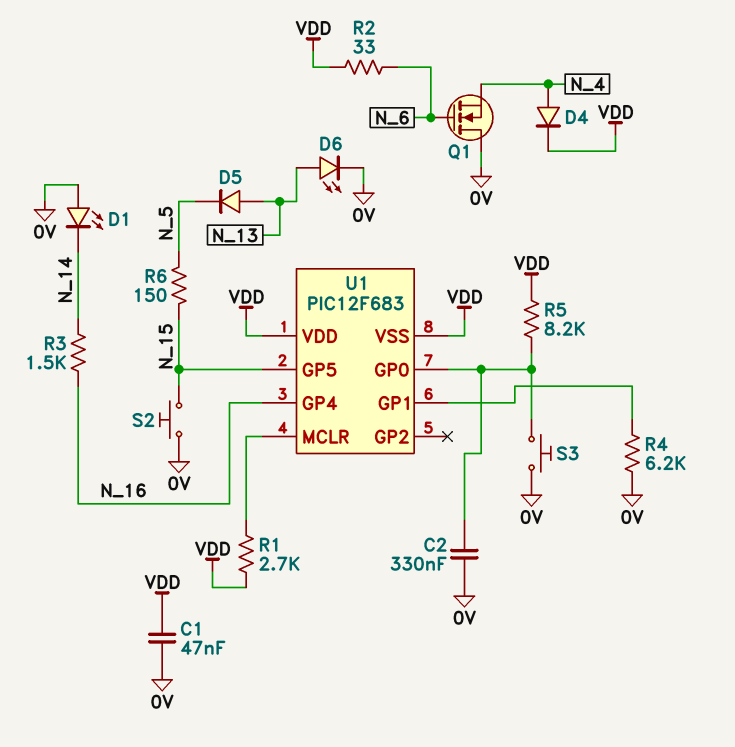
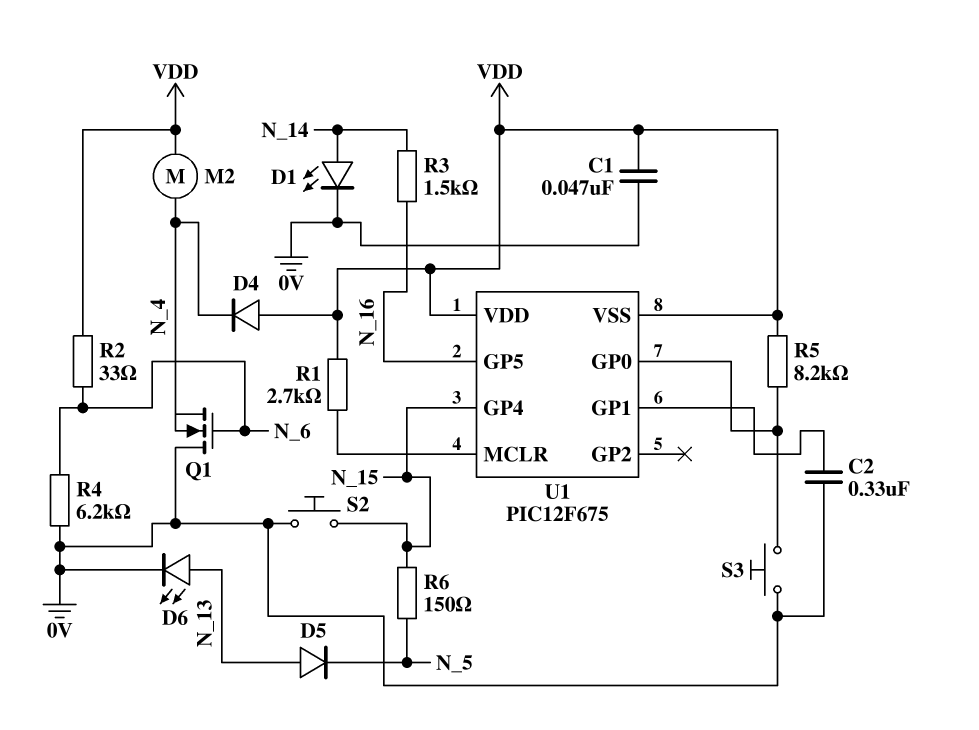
C2: 330nF (0V, U1/GP0) -> 330nF (0V, U1/GP1)
D1: LED (A 0V, K N_14) -> LED (A N_14, K 0V)
D4: diode (A N_4, K VDD) -> diode (A VDD, K N_4)
M2: none -> motor (N_4, VDD)
R4: 6.2k (0V, U1/GP1) -> 6.2k (0V, N_6)
U1: PIC12F683 -> PIC12F675
U1 pin GP4: N_16 -> N_15
U1 pin GP5: N_15 -> N_16

